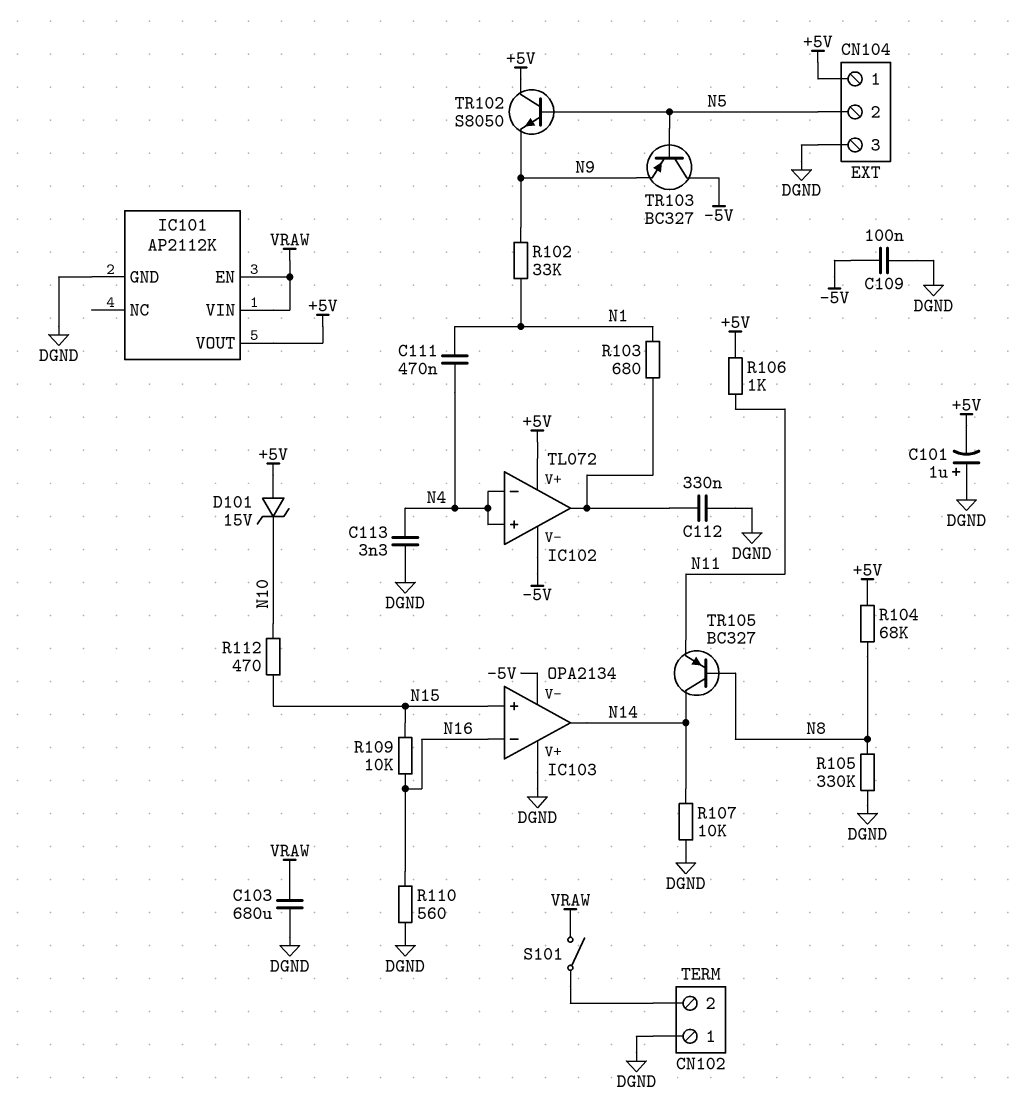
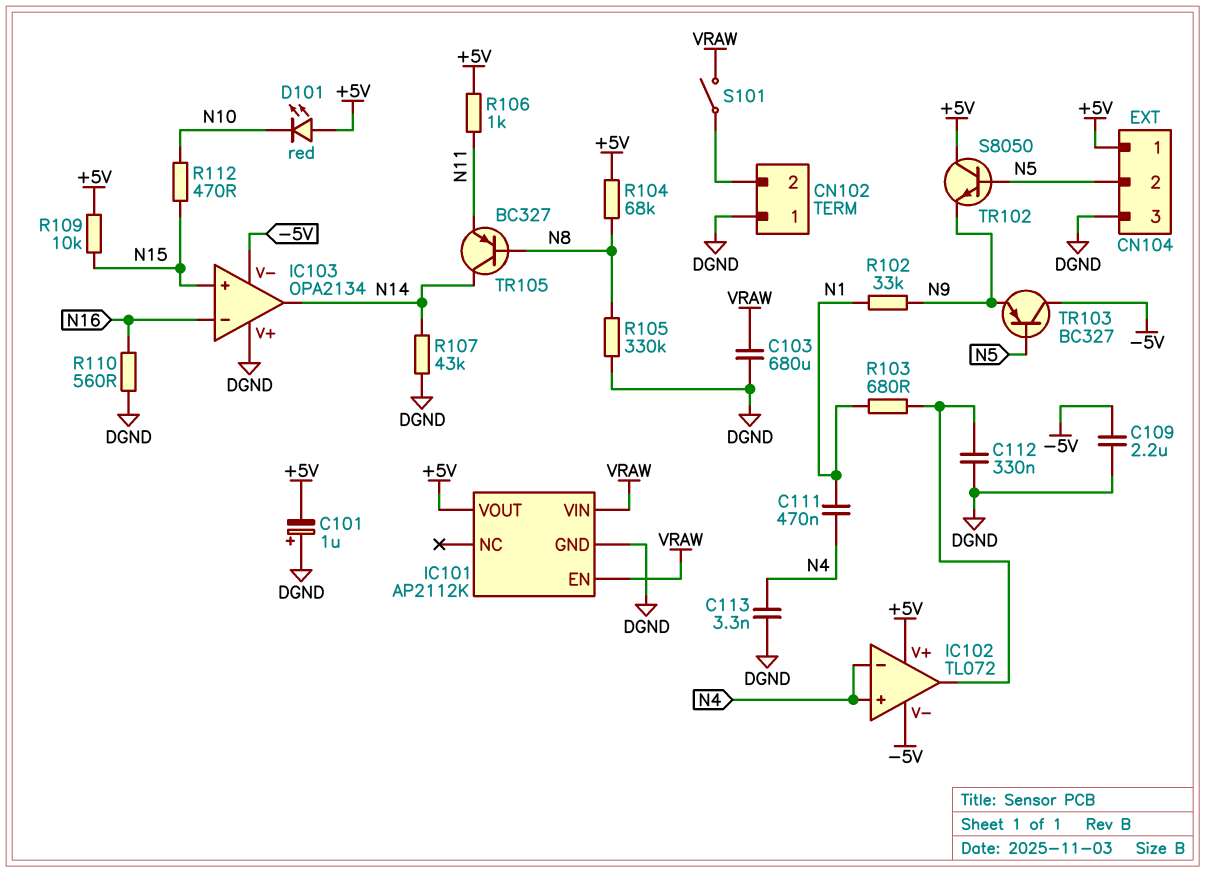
C109: 100nF (-5V, DGND) -> 2.2uF (-5V, DGND)
D101: zener 15V (A +5V, K N10) -> LED red (A +5V, K N10)
R107: 10k (DGND, N14) -> 43k (DGND, N14)
R109: 10k (N15, N16) -> 10k (+5V, N15)

